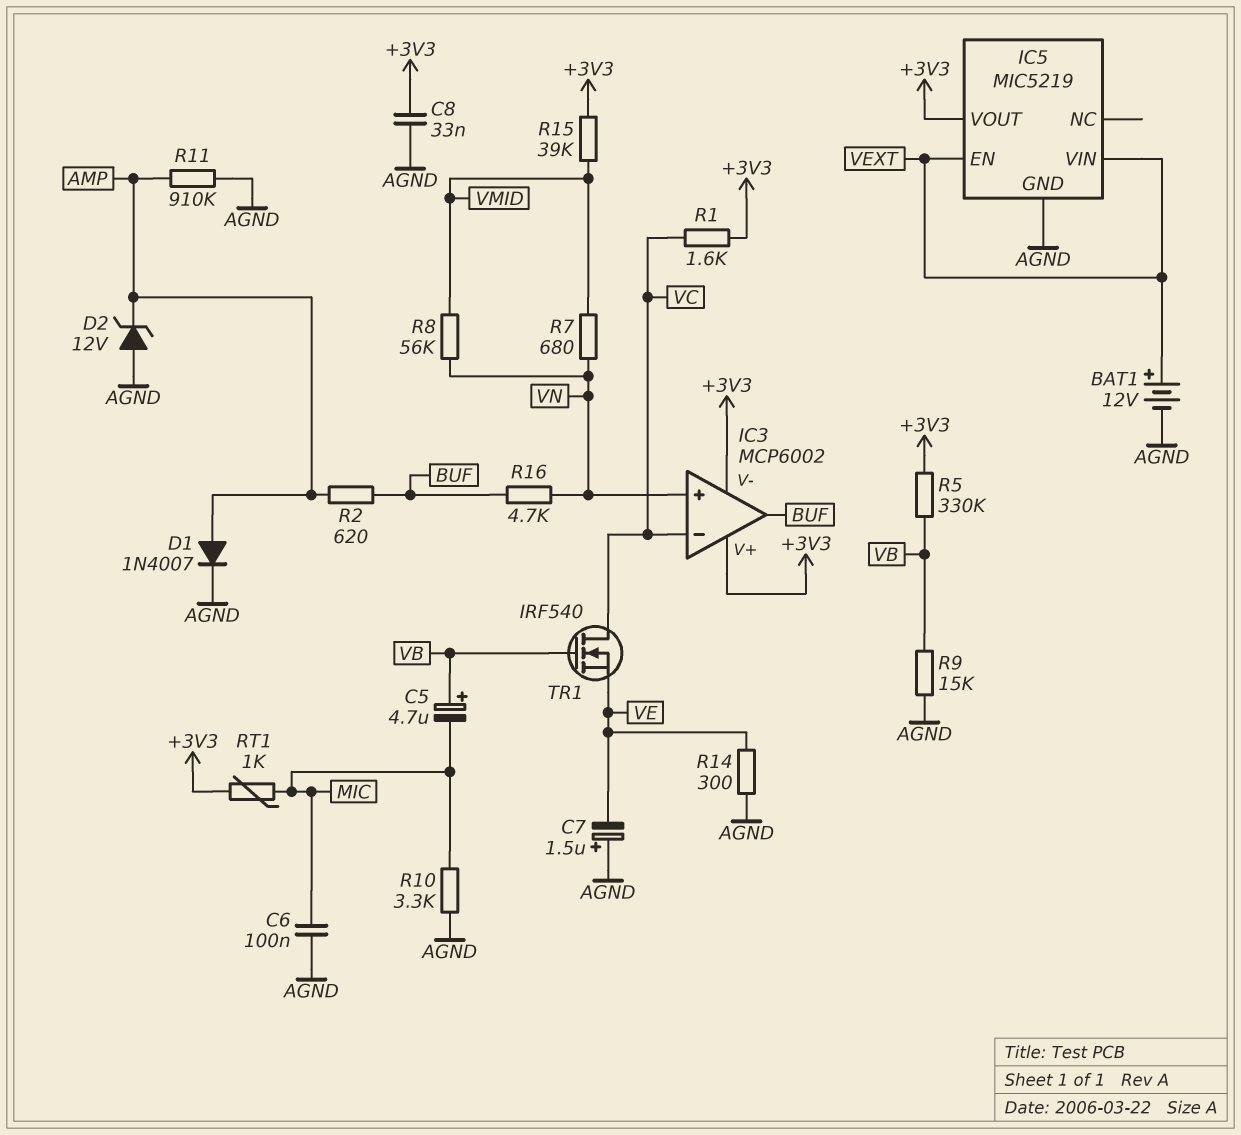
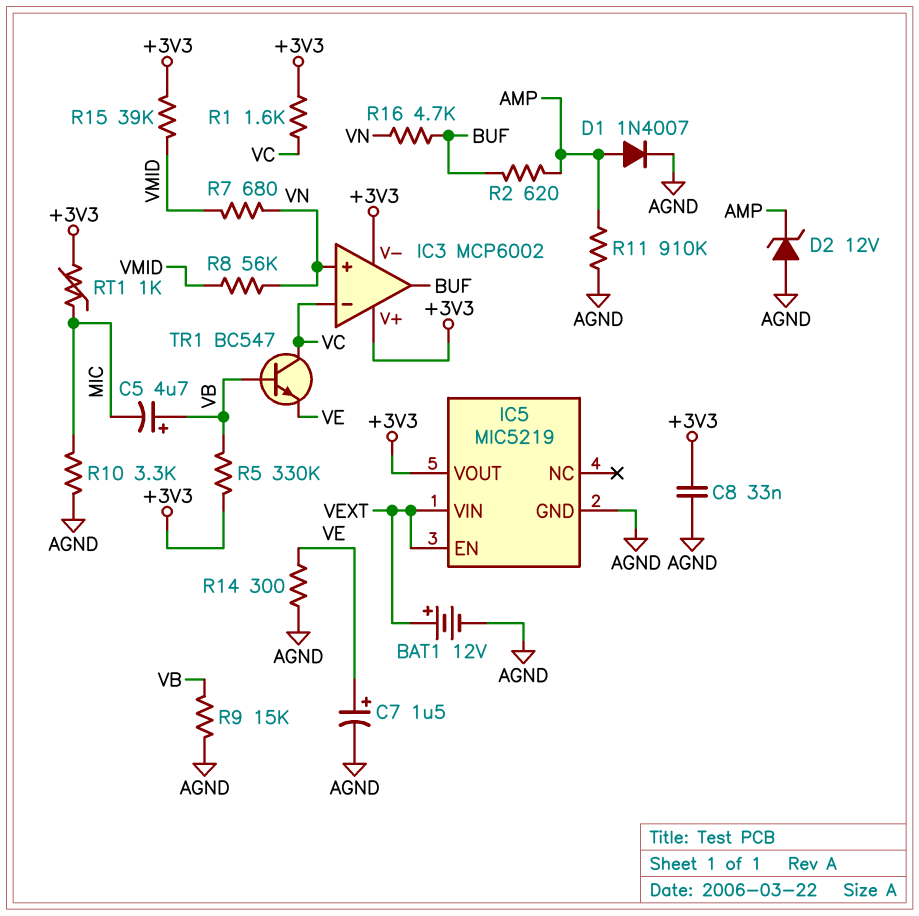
C6: 100nF (AGND, MIC) -> none
C7: 1.5uF (plus AGND, minus VE) -> 1.5uF (plus VE, minus AGND)
TR1: NMOS IRF540 (G VB, D VC, S VE) -> NPN BC547 (B VB, C VC, E VE)

